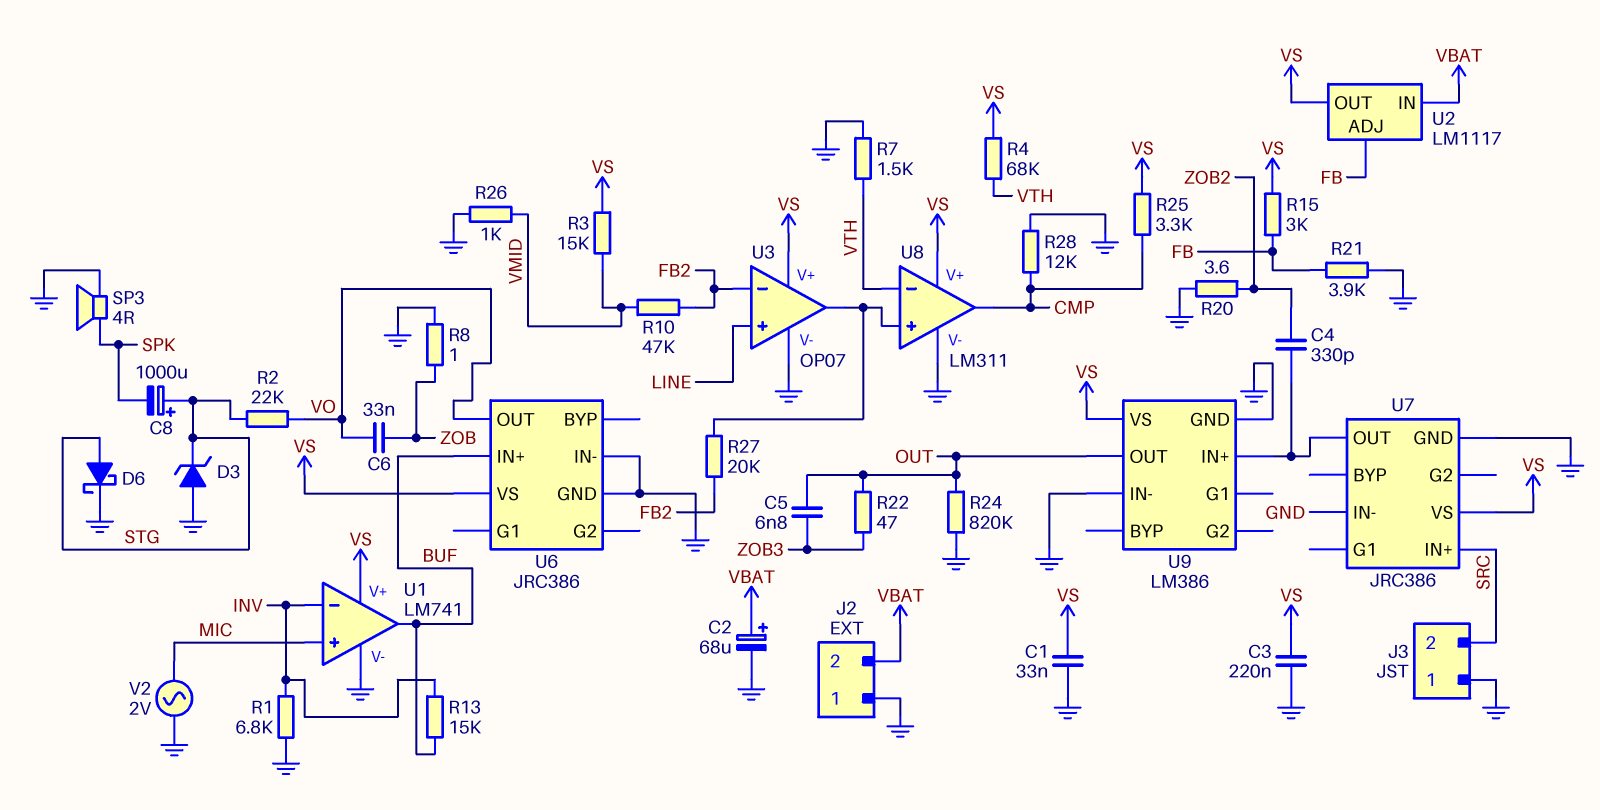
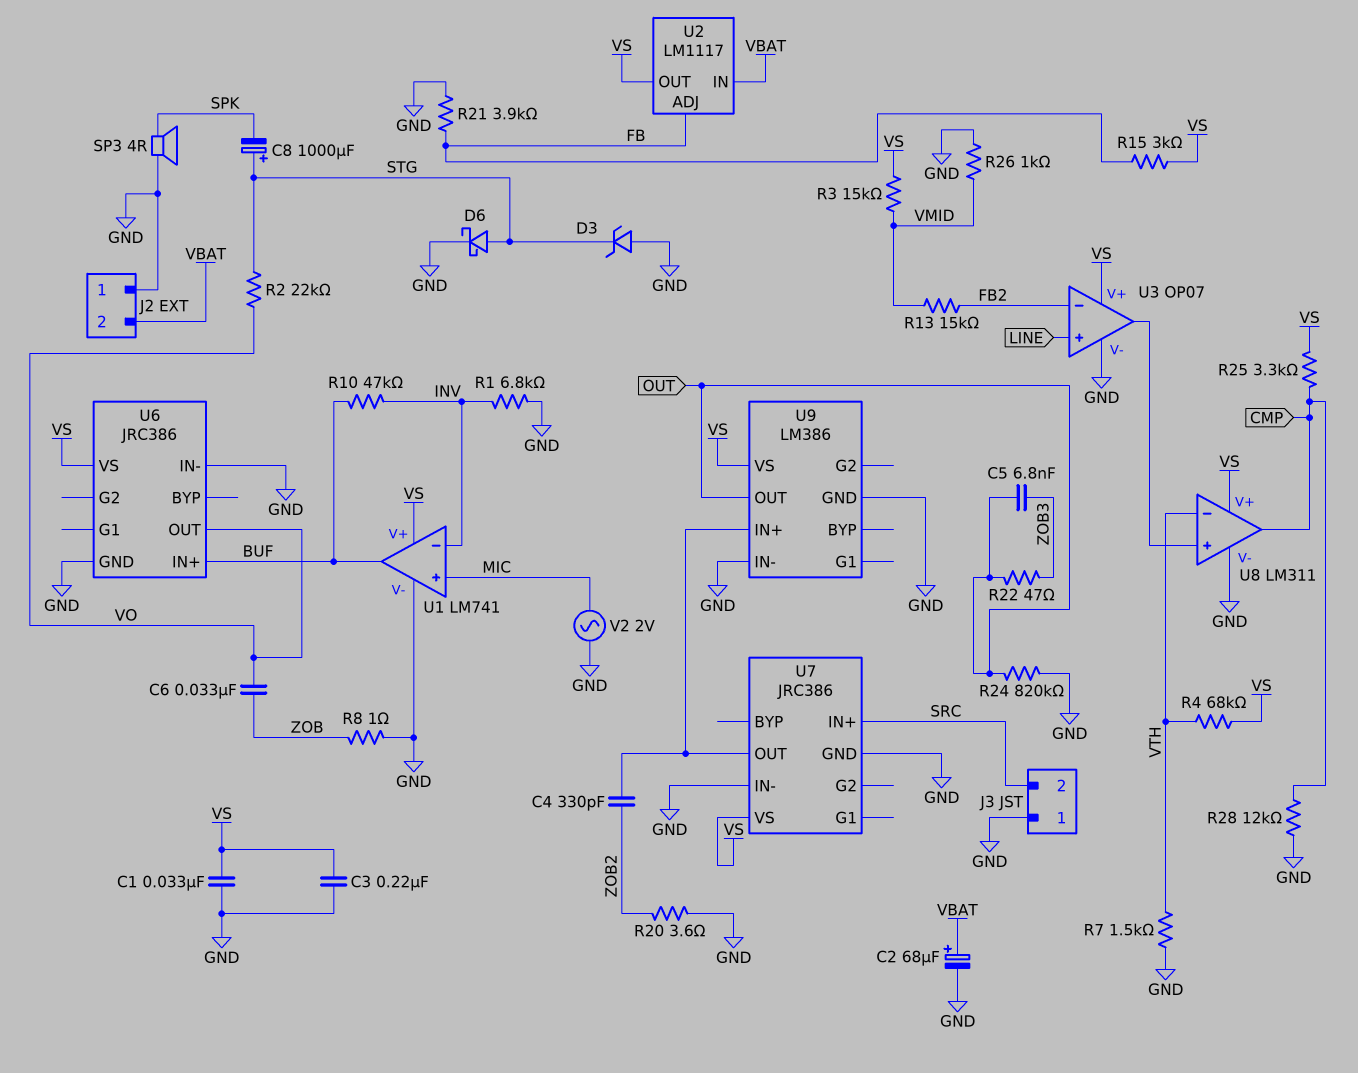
R10: 47k (FB2, VMID) -> 47k (BUF, INV)
R13: 15k (BUF, INV) -> 15k (FB2, VMID)
R27: 20k (FB2, U3/out) -> none

